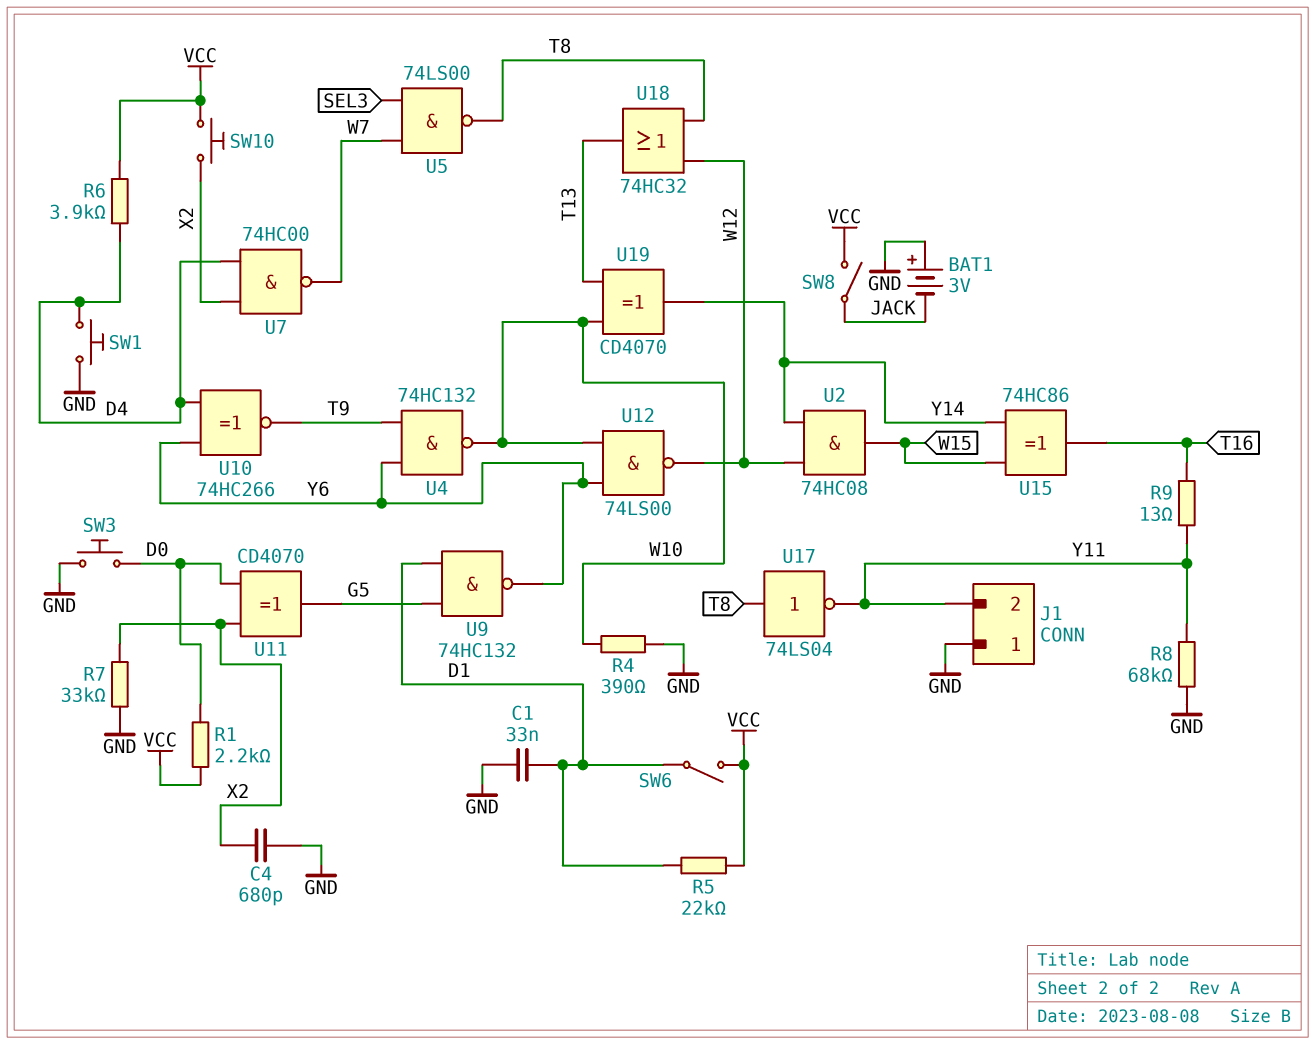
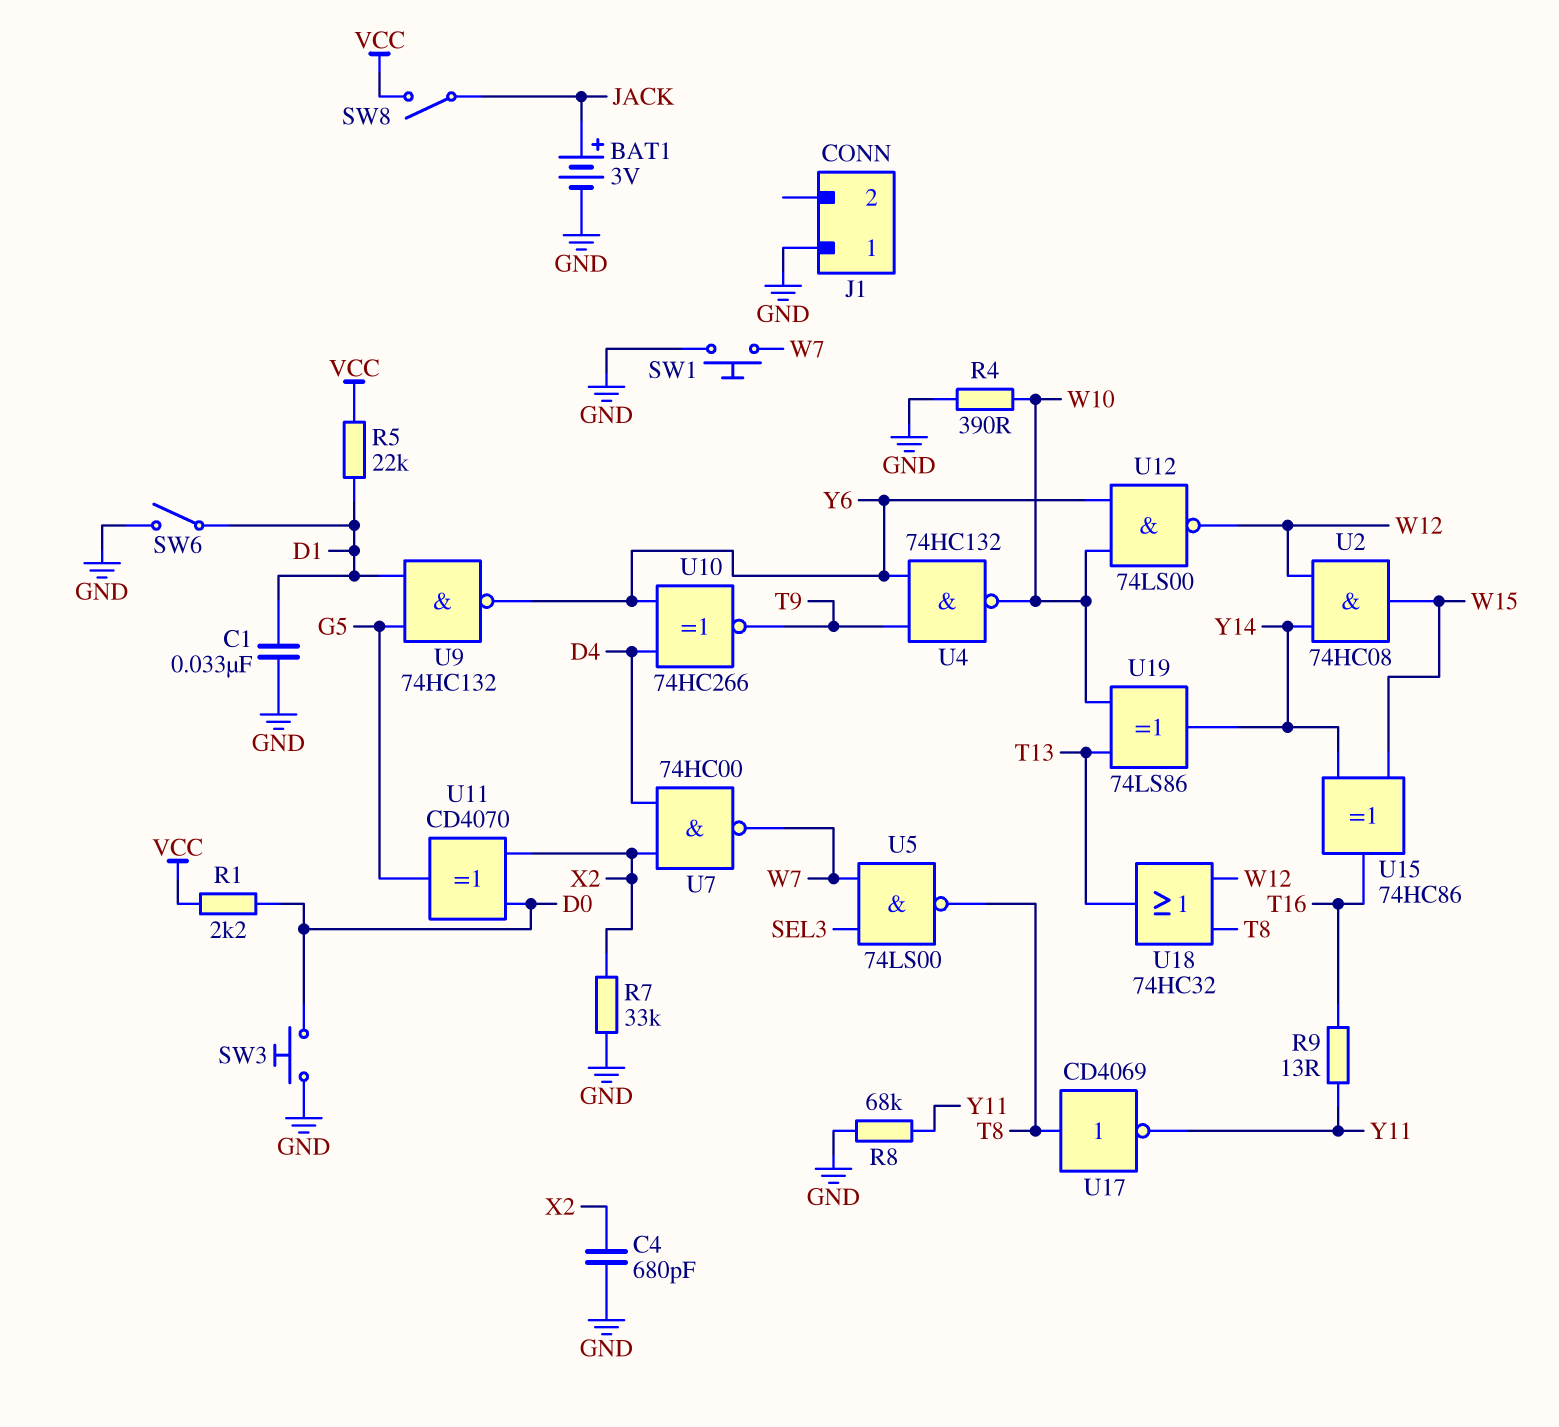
BAT1: 3V (plus GND, minus JACK) -> 3V (plus JACK, minus GND)
J1 pin 2: Y11 -> none
R6: 3.9k (D4, VCC) -> none
SW1: button (D4, GND) -> button (GND, W7)
SW6: switch (D1, VCC) -> switch (D1, GND)
SW10: button (VCC, X2) -> none
U17: NOT 74LS04 (in T8, out Y11) -> NOT CD4069 (in T8, out Y11)
U19: XOR CD4070 (in T13, in W10, out Y14) -> XOR 74LS86 (in T13, in W10, out Y14)

